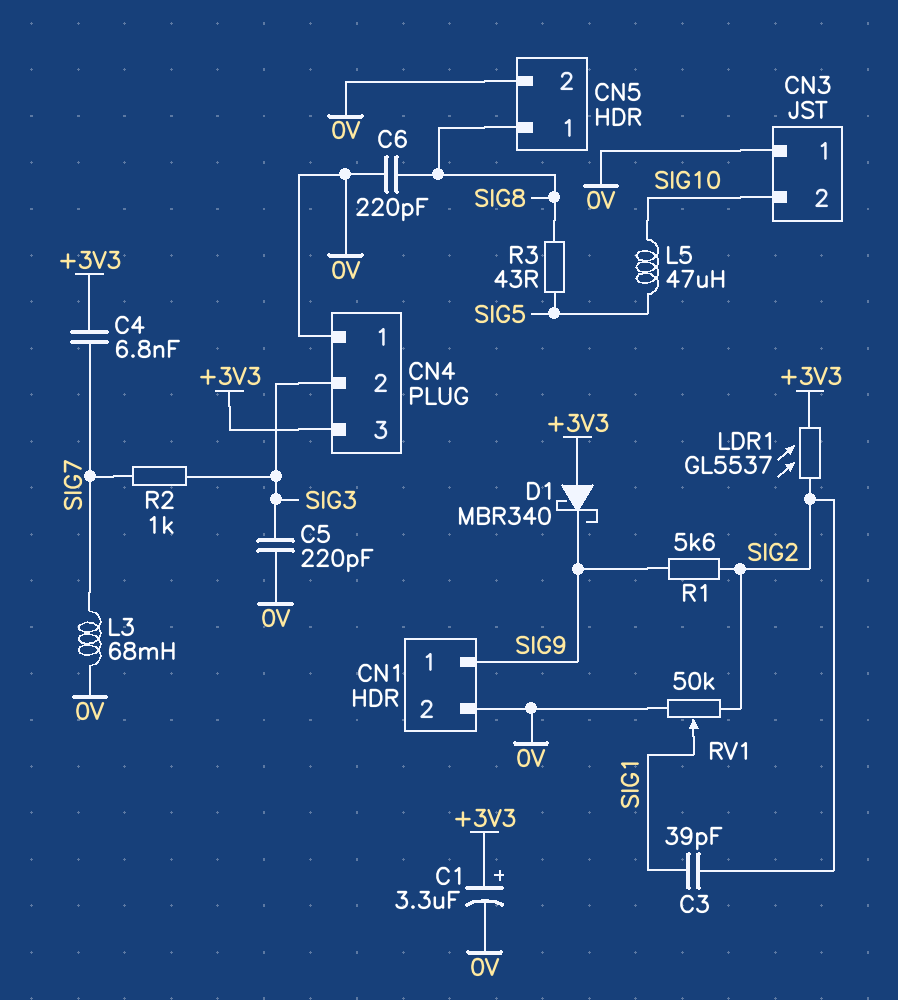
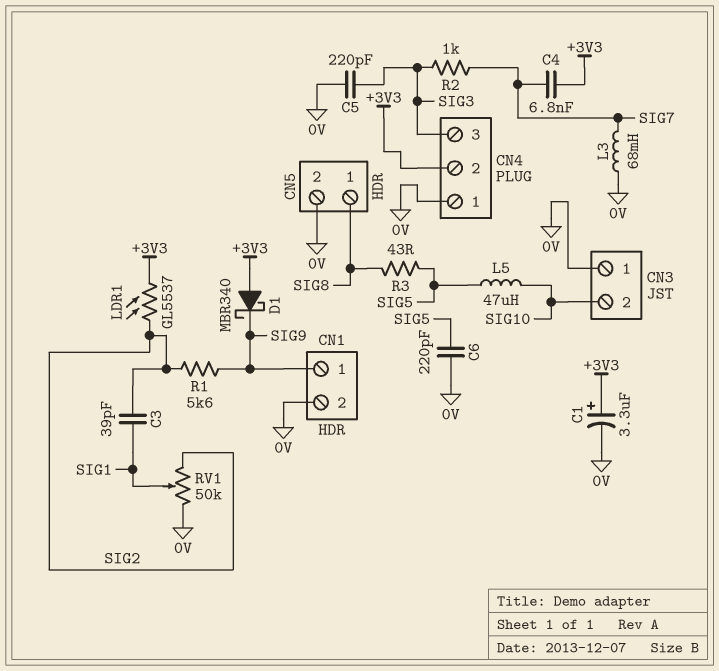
C6: 220pF (0V, SIG8) -> 220pF (0V, SIG5)
CN4 pin 2: SIG3 -> +3V3
CN4 pin 3: +3V3 -> SIG3

